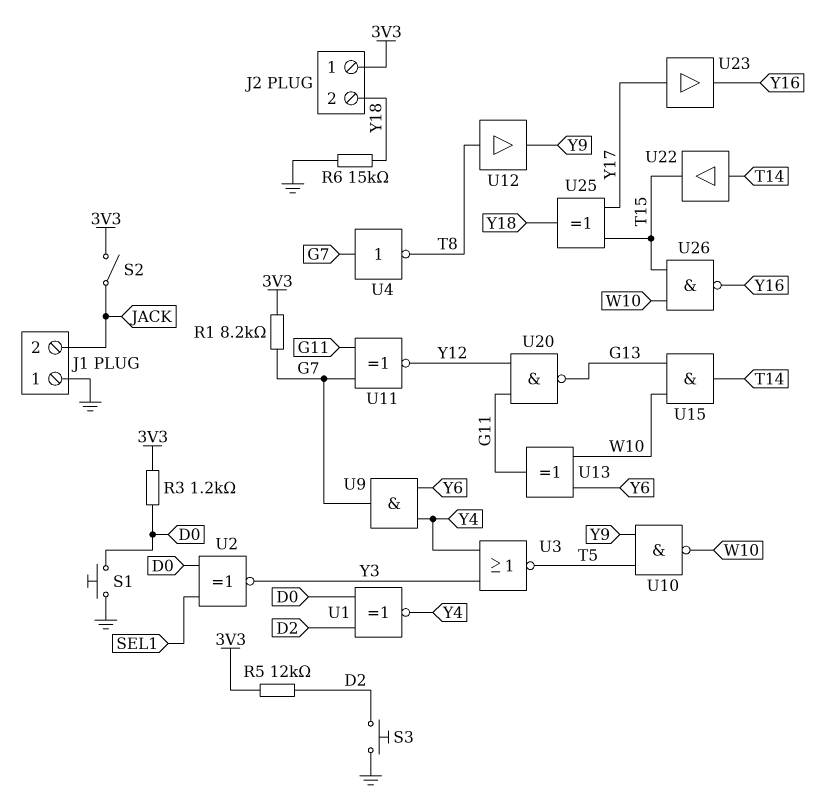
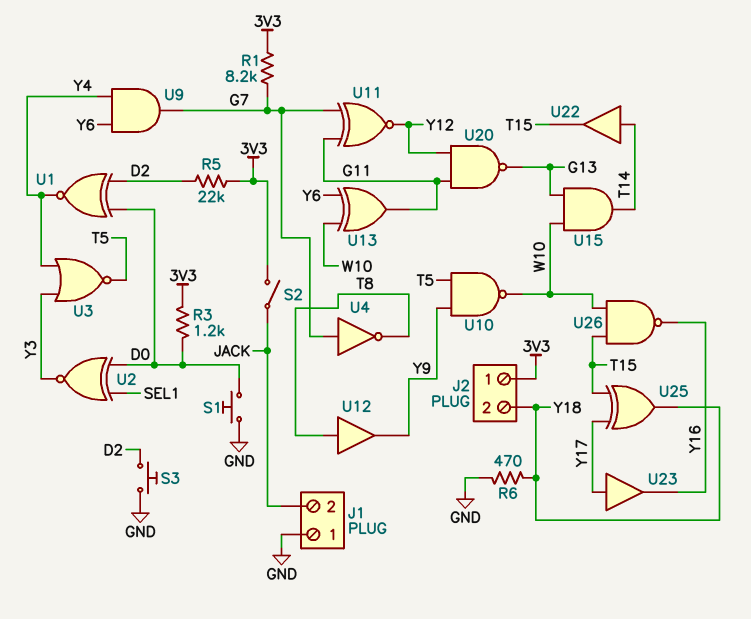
R5: 12k (3V3, D2) -> 22k (3V3, D2)
R6: 15k (GND, Y18) -> 470 (GND, Y18)

